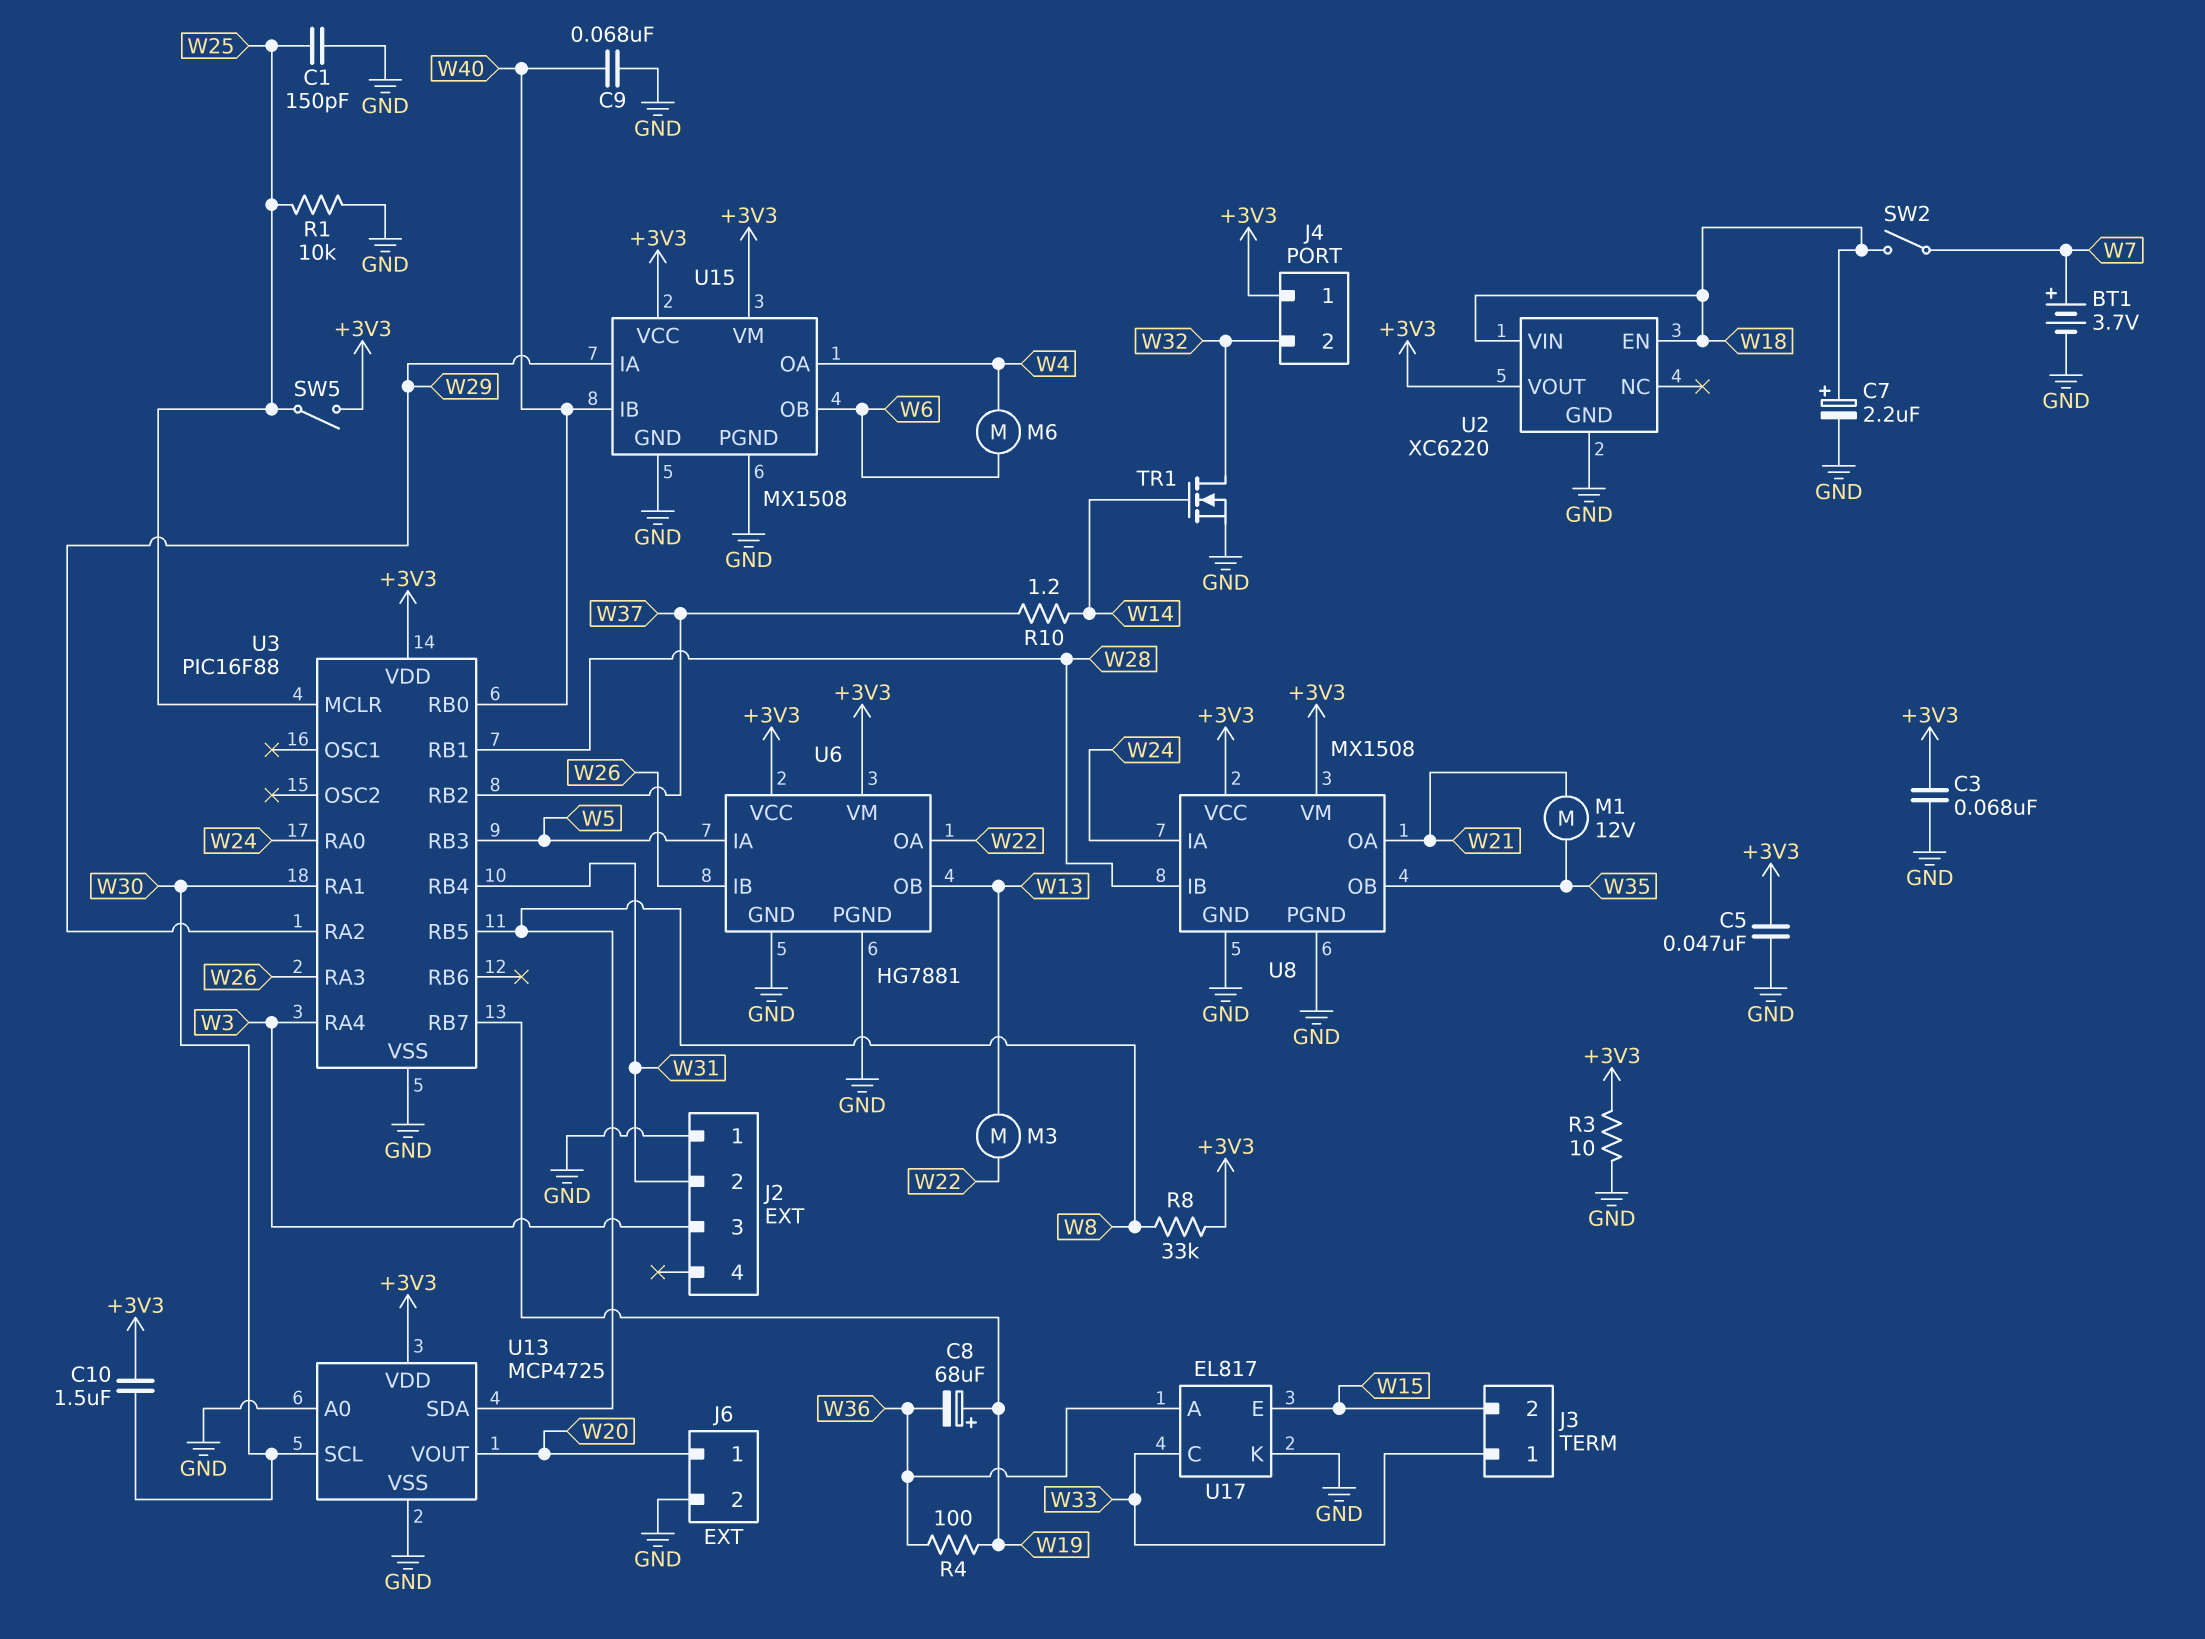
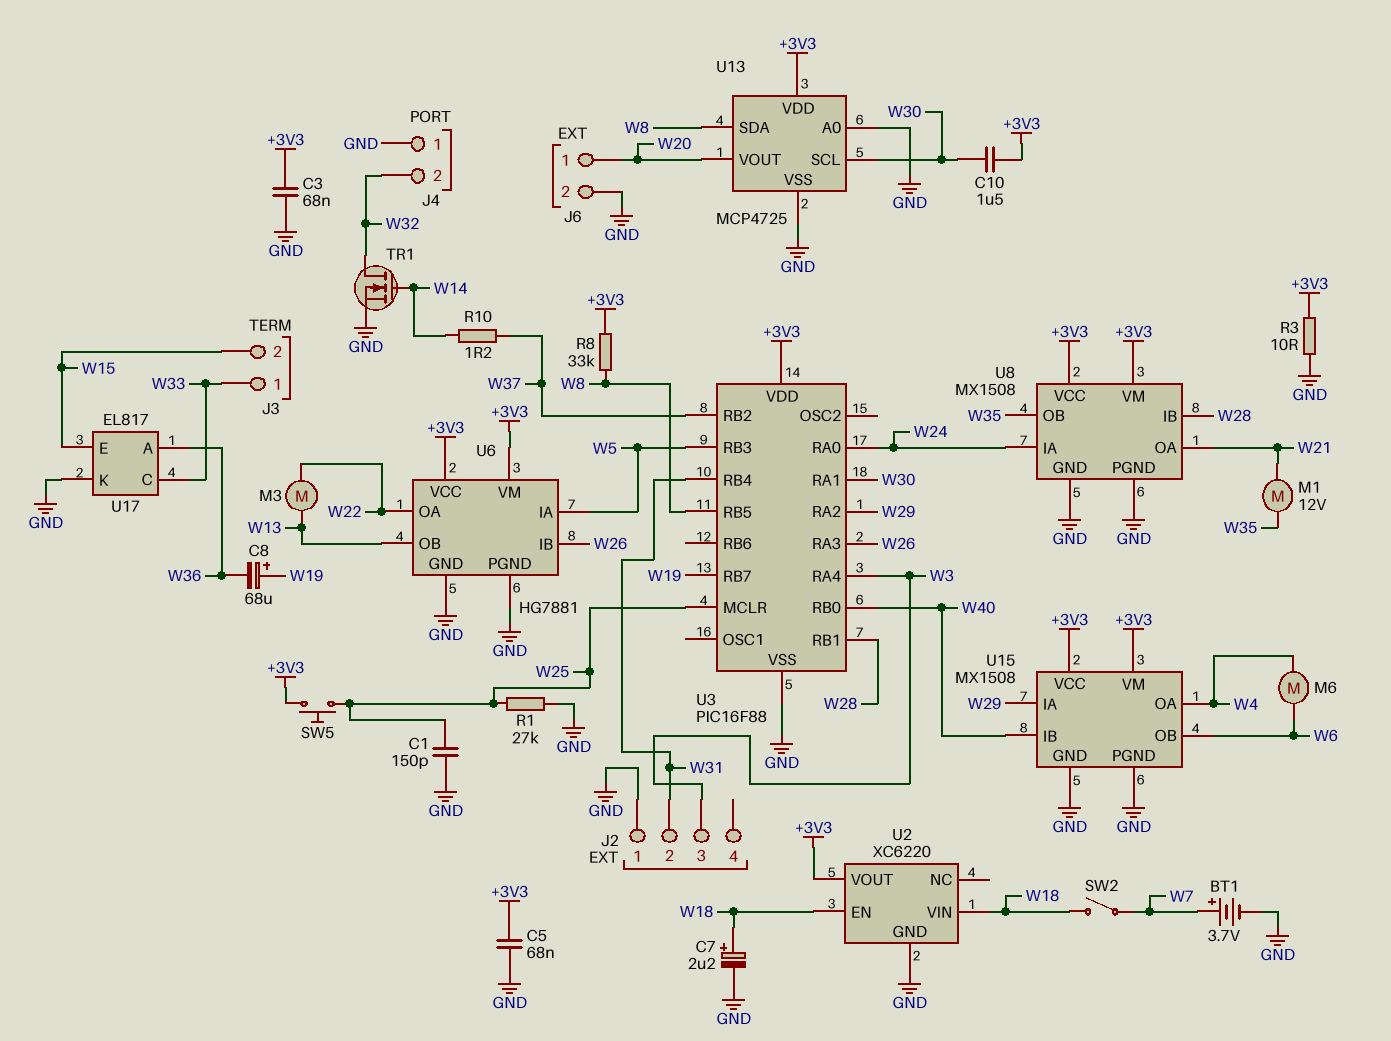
C5: 47nF (+3V3, GND) -> 68nF (+3V3, GND)
C9: 68nF (GND, W40) -> none
J4 pin 1: +3V3 -> GND
R1: 10k (GND, W25) -> 27k (GND, W25)
R4: 100 (W19, W36) -> none
SW5: switch (+3V3, W25) -> button (+3V3, W25)

